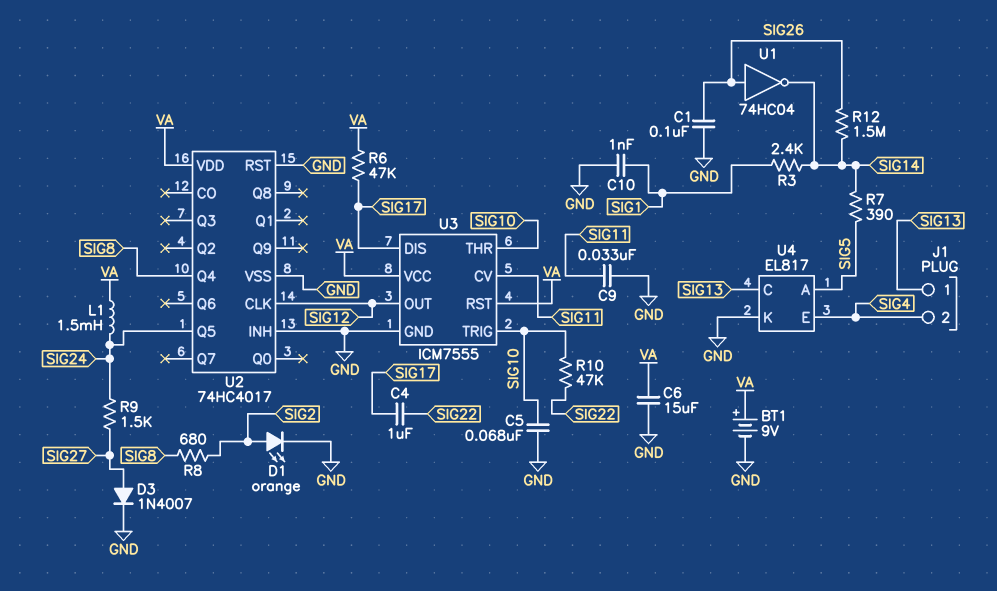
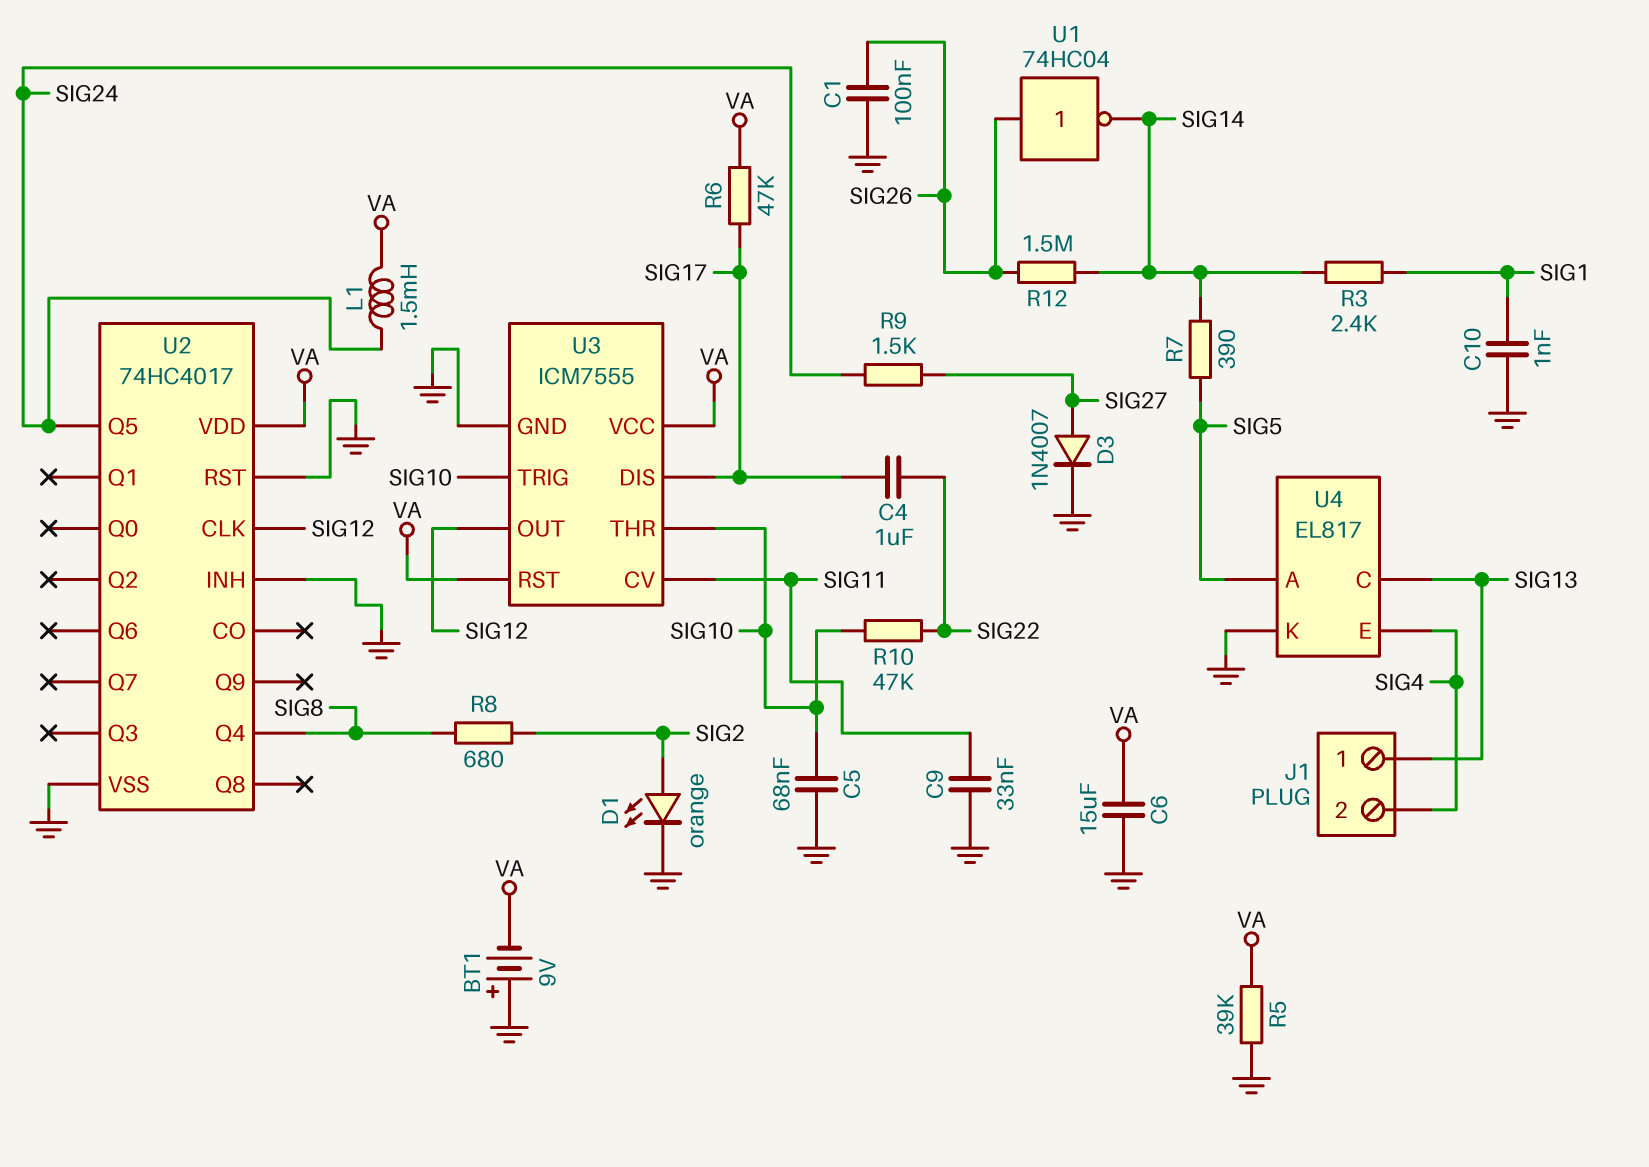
BT1: 9V (plus VA, minus GND) -> 9V (plus GND, minus VA)
R5: none -> 39k (GND, VA)

